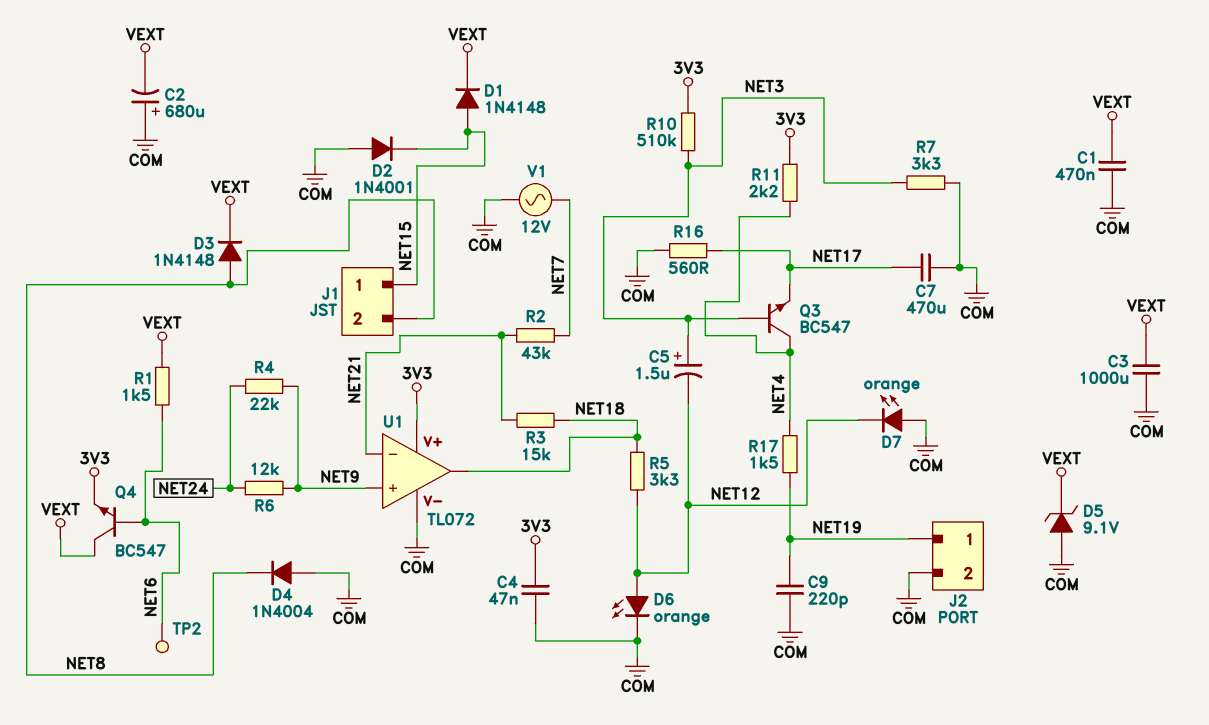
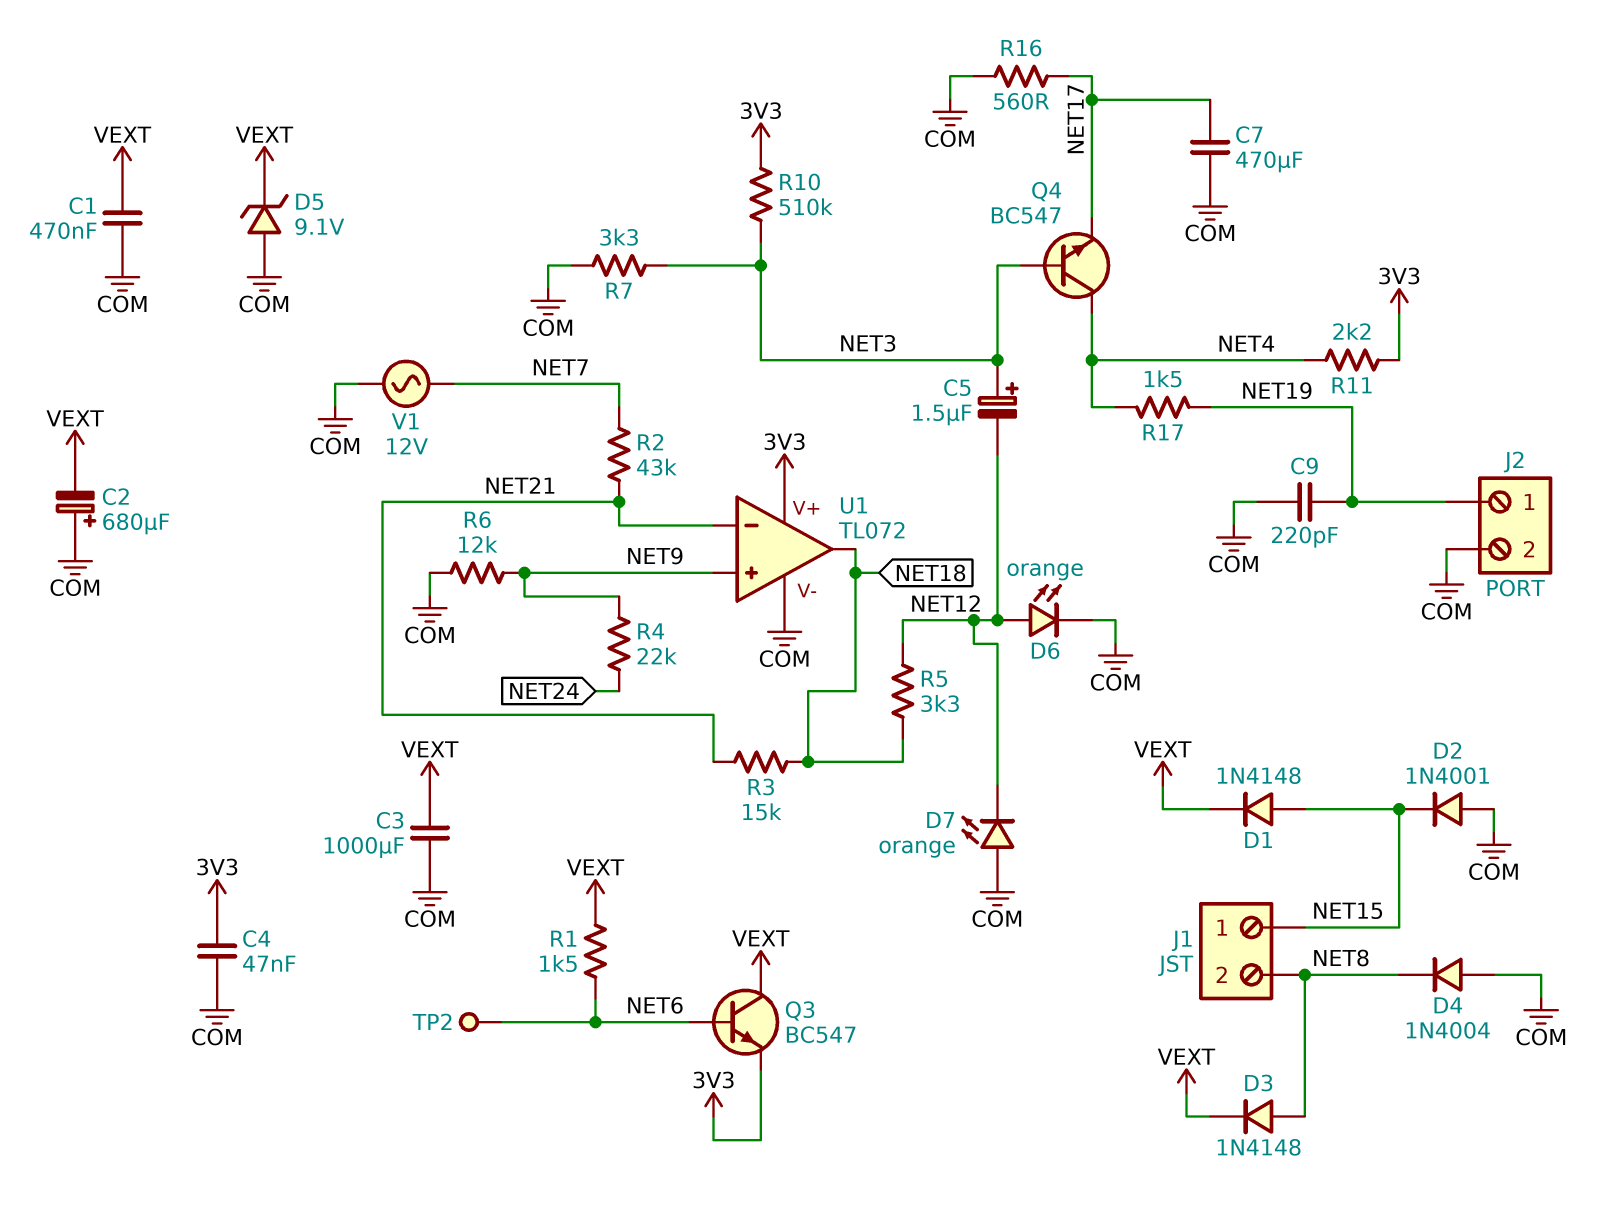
Q3: NPN BC547 (B NET3, C NET4, E NET17) -> NPN BC547 (B NET6, C VEXT, E 3V3)
Q4: NPN BC547 (B NET6, C VEXT, E 3V3) -> NPN BC547 (B NET3, C NET4, E NET17)
R6: 12k (NET9, NET24) -> 12k (COM, NET9)

